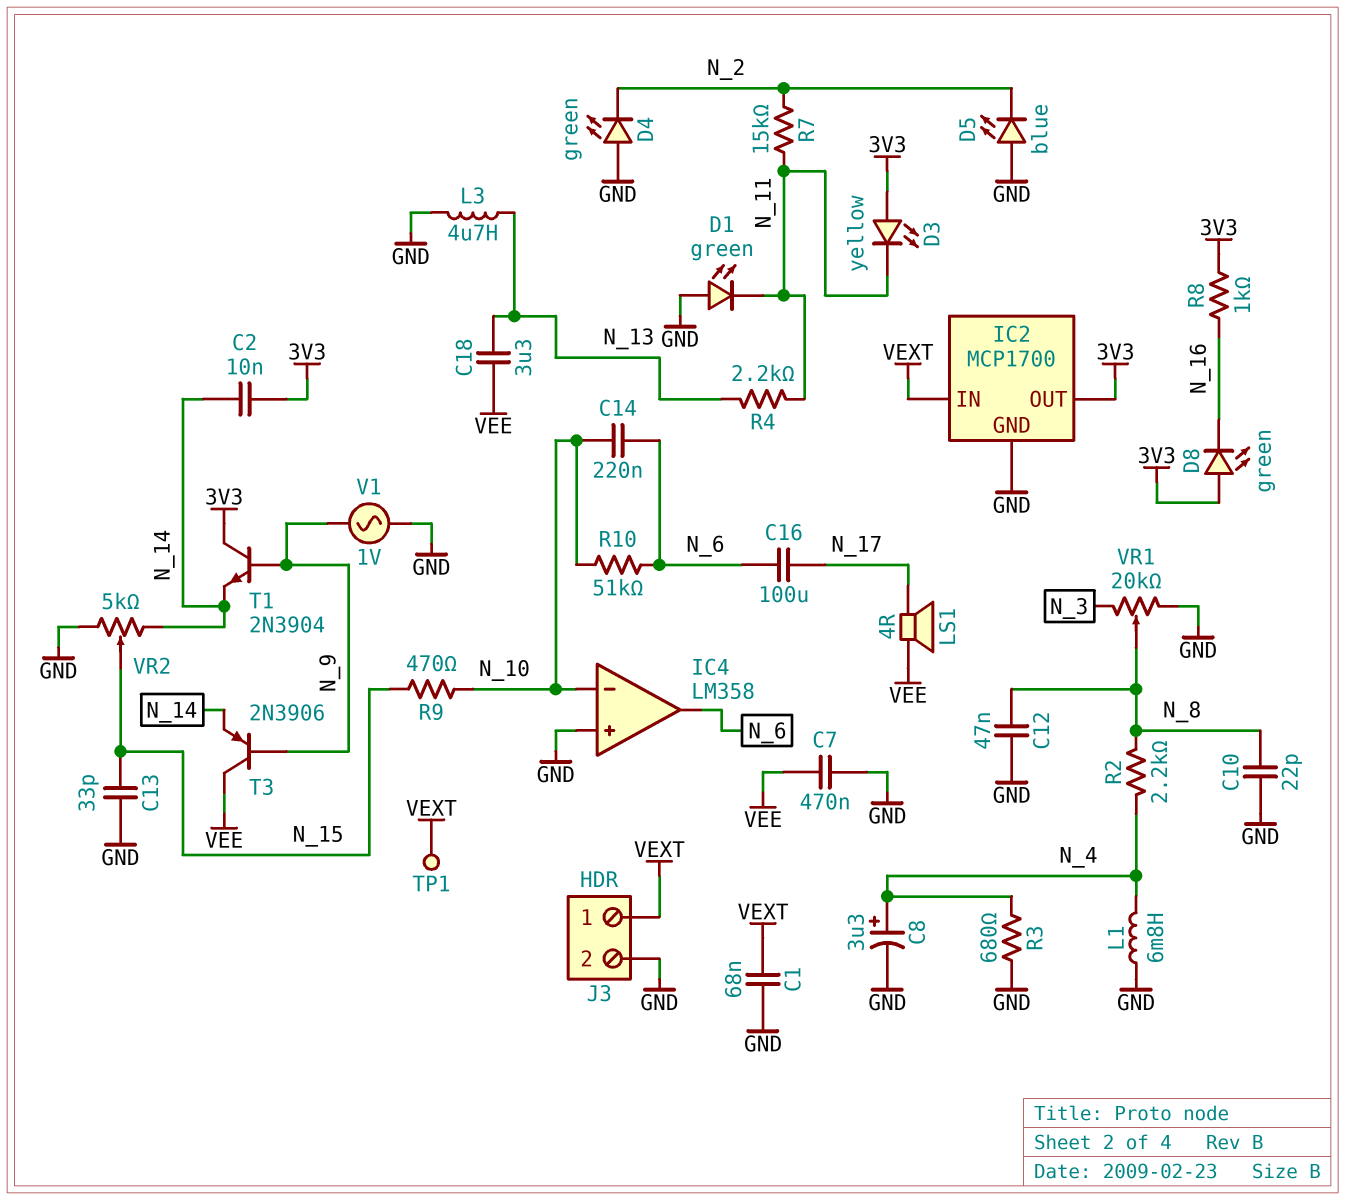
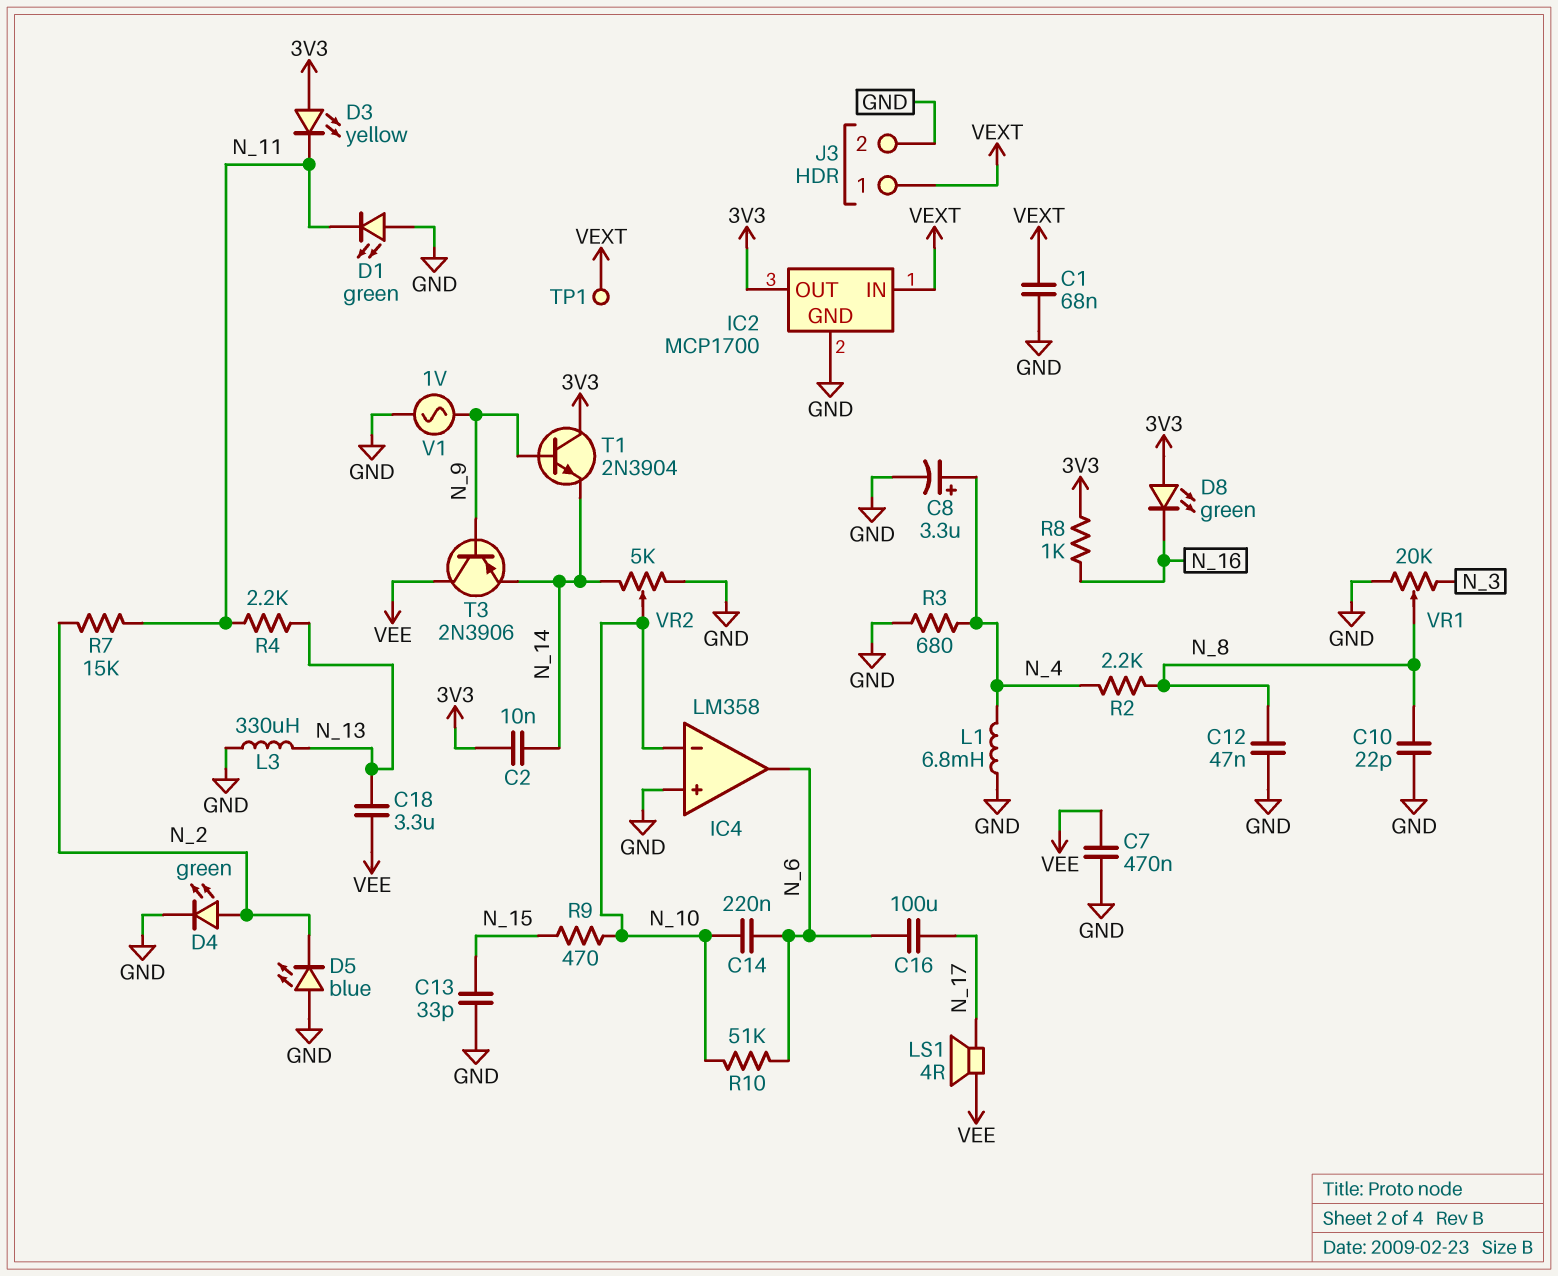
D4: LED green (A GND, K N_2) -> LED green (A N_2, K GND)
L3: 4.7uH (GND, N_13) -> 330uH (GND, N_13)
VR2: 5k (GND, N_14, wiper N_15) -> 5k (GND, N_14, wiper N_10)

